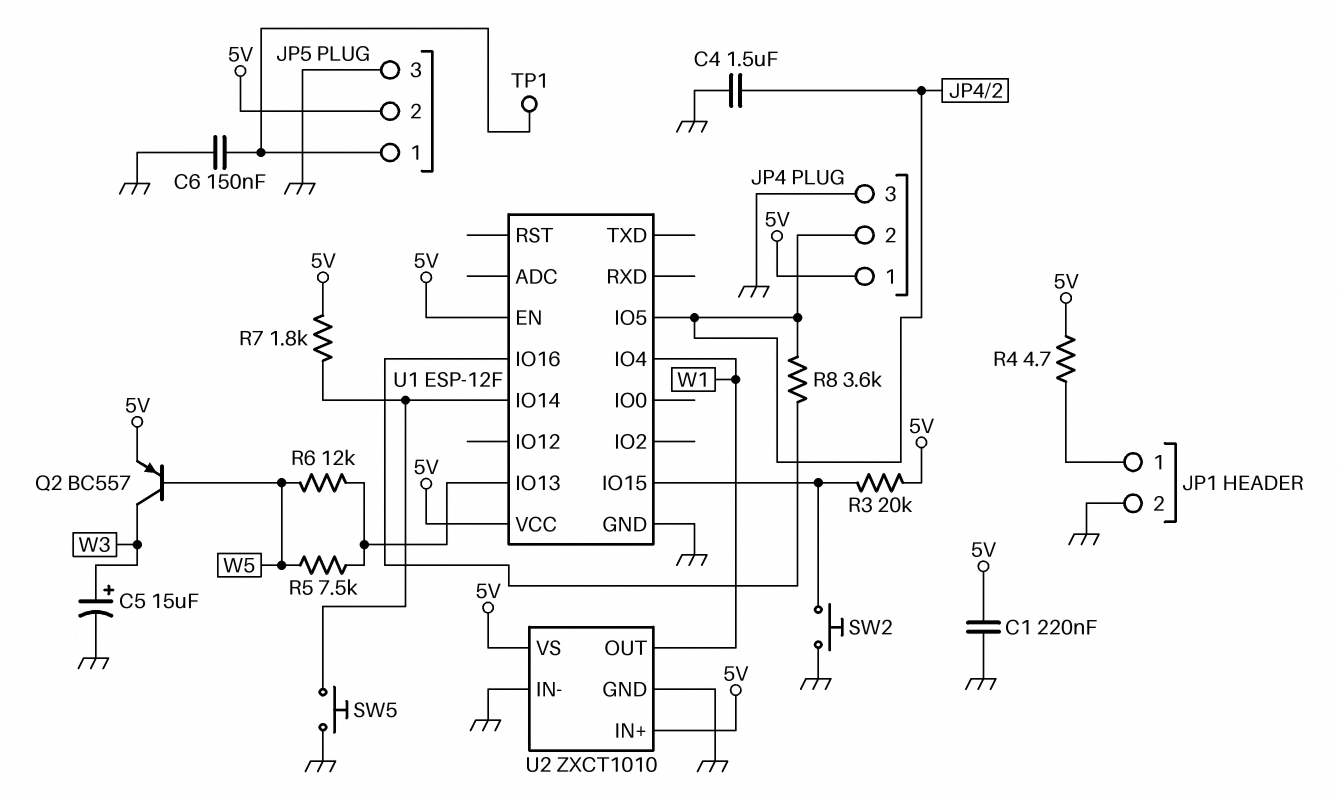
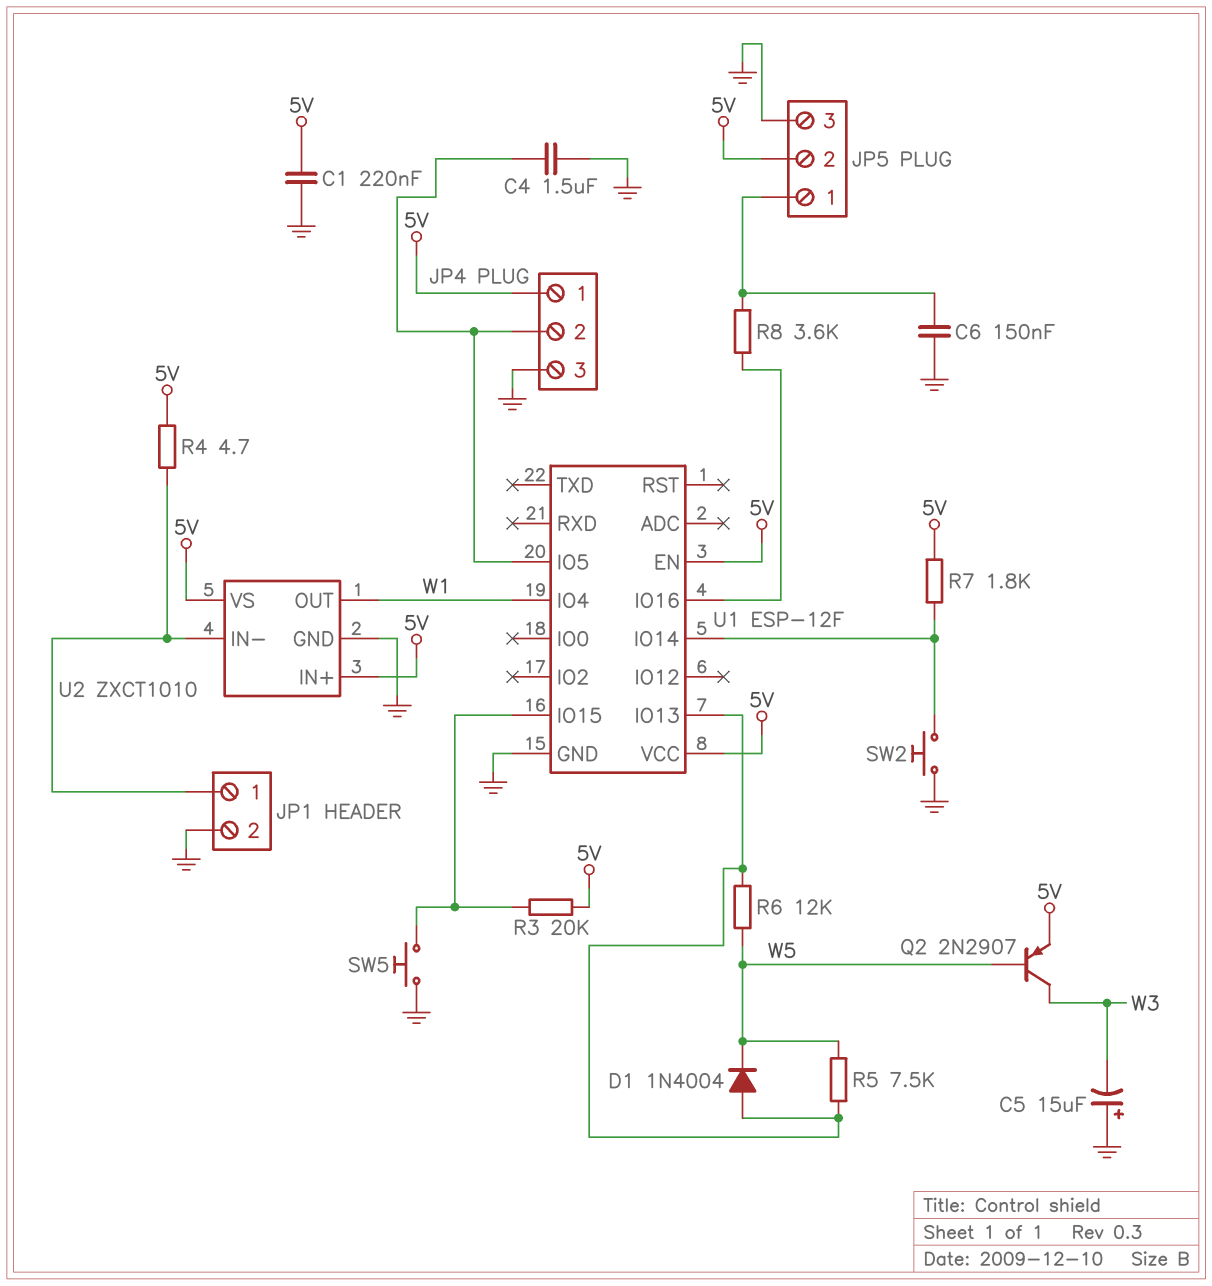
C5: 15uF (plus W3, minus GND) -> 15uF (plus GND, minus W3)
D1: none -> diode 1N4004 (A U1/IO13, K W5)
Q2: PNP BC557 (B W5, C W3, E 5V) -> PNP 2N2907 (B W5, C W3, E 5V)
R8: 3.6k (JP4/2, U1/IO16) -> 3.6k (JP5/1, U1/IO16)
SW2: button (GND, U1/IO15) -> button (GND, U1/IO14)
SW5: button (GND, U1/IO14) -> button (GND, U1/IO15)
TP1: test point (JP5/1) -> none
U2 pin IN-: GND -> JP1/1

